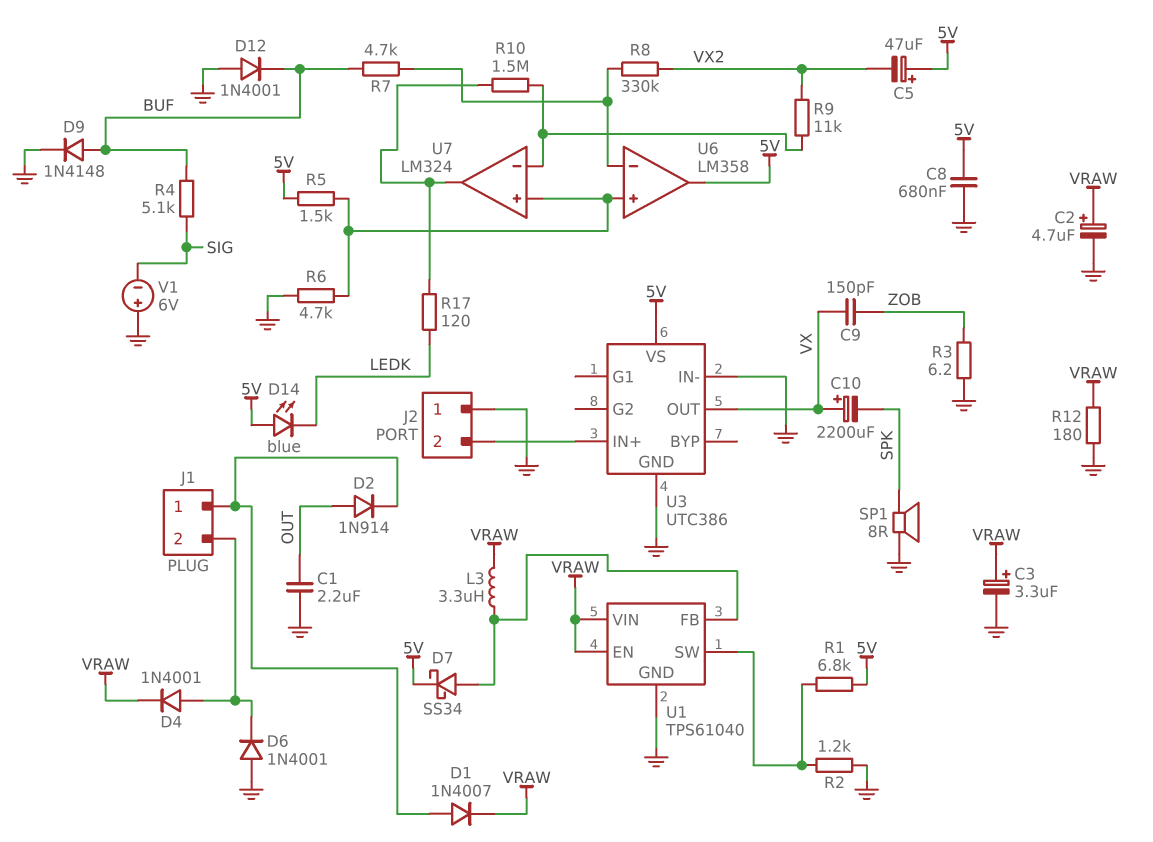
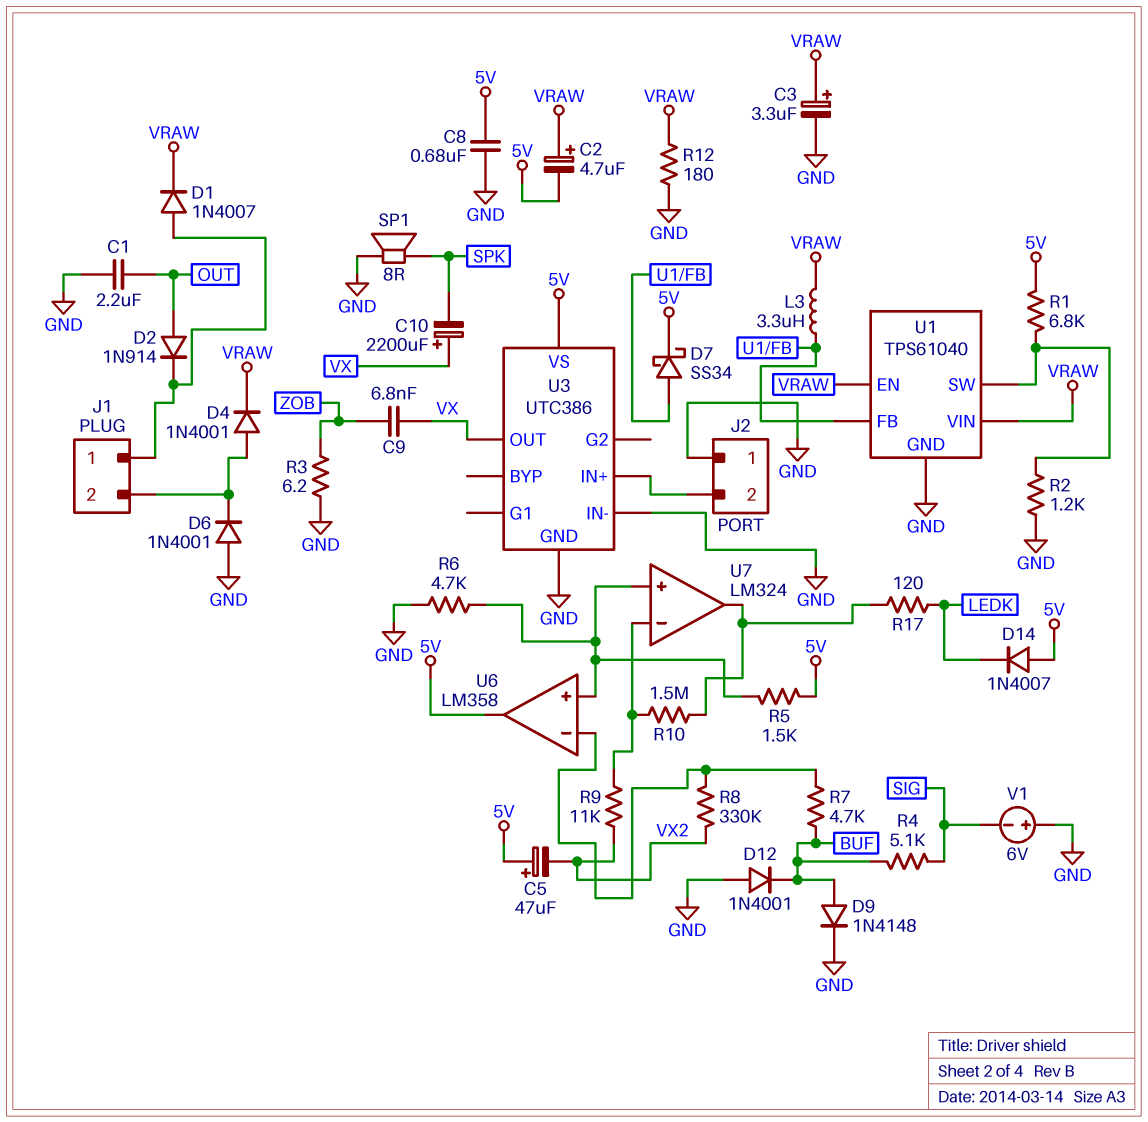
C2: 4.7uF (plus VRAW, minus GND) -> 4.7uF (plus VRAW, minus 5V)
C9: 150pF (VX, ZOB) -> 6.8nF (VX, ZOB)
D14: LED blue (A 5V, K LEDK) -> diode 1N4007 (A 5V, K LEDK)

